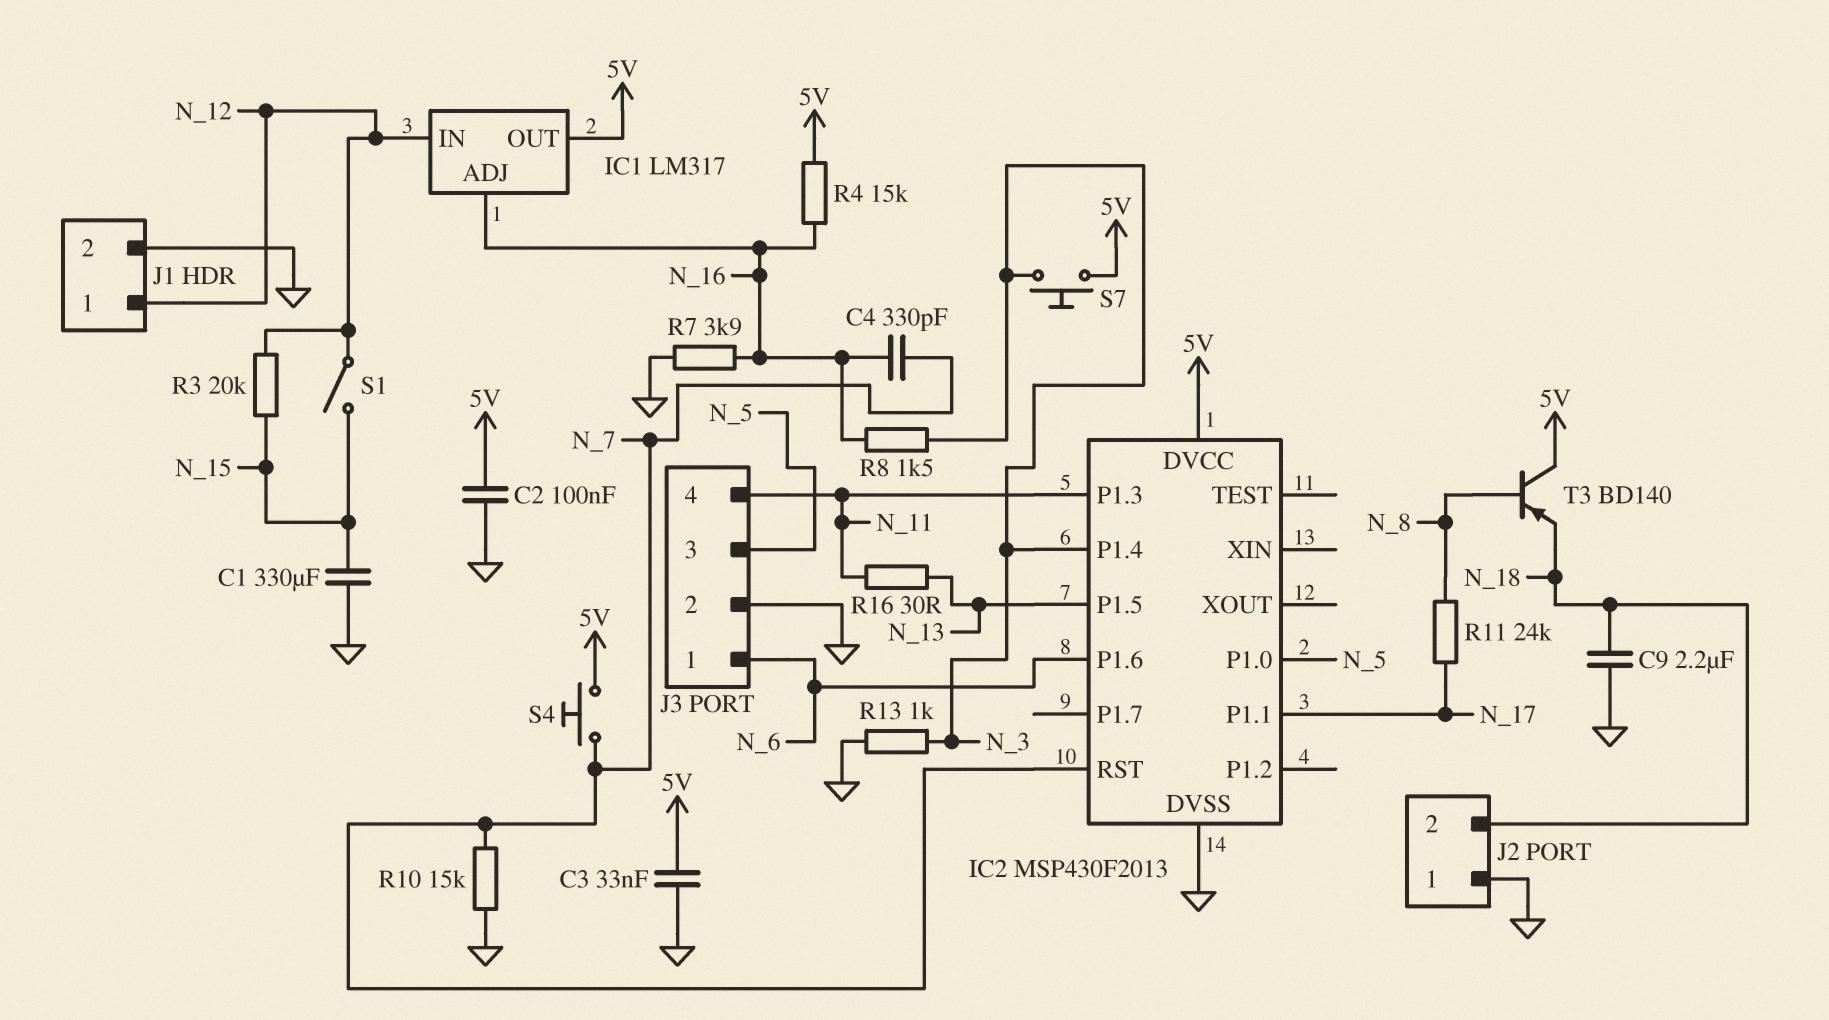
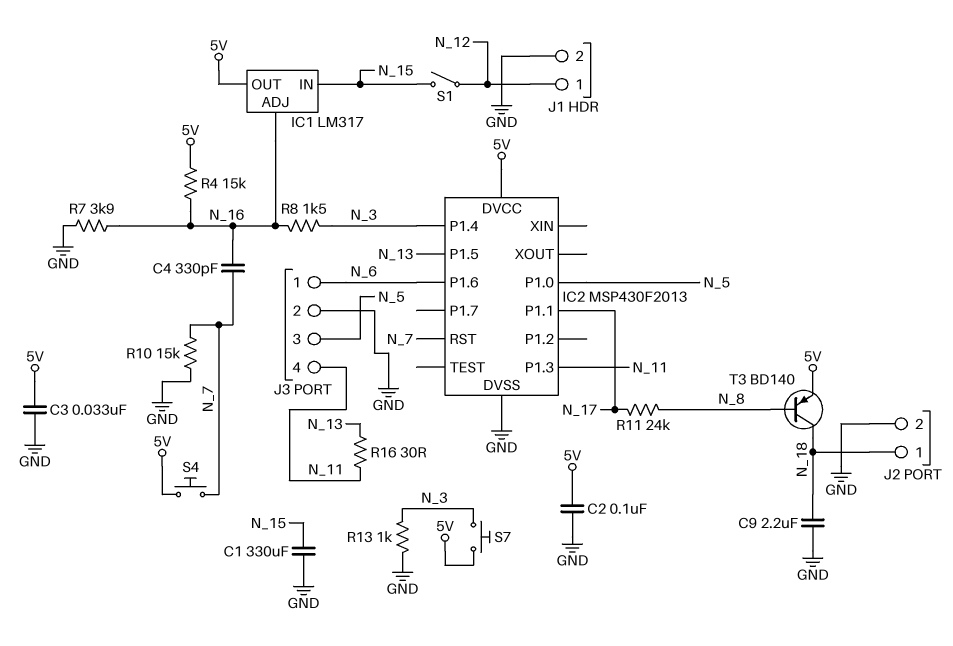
IC1 pin IN: N_12 -> N_15
J2 pin 1: GND -> N_18
J2 pin 2: N_18 -> GND
R3: 20k (N_12, N_15) -> none
T3: PNP BD140 (B N_8, C 5V, E N_18) -> PNP BD140 (B N_8, C N_18, E 5V)

